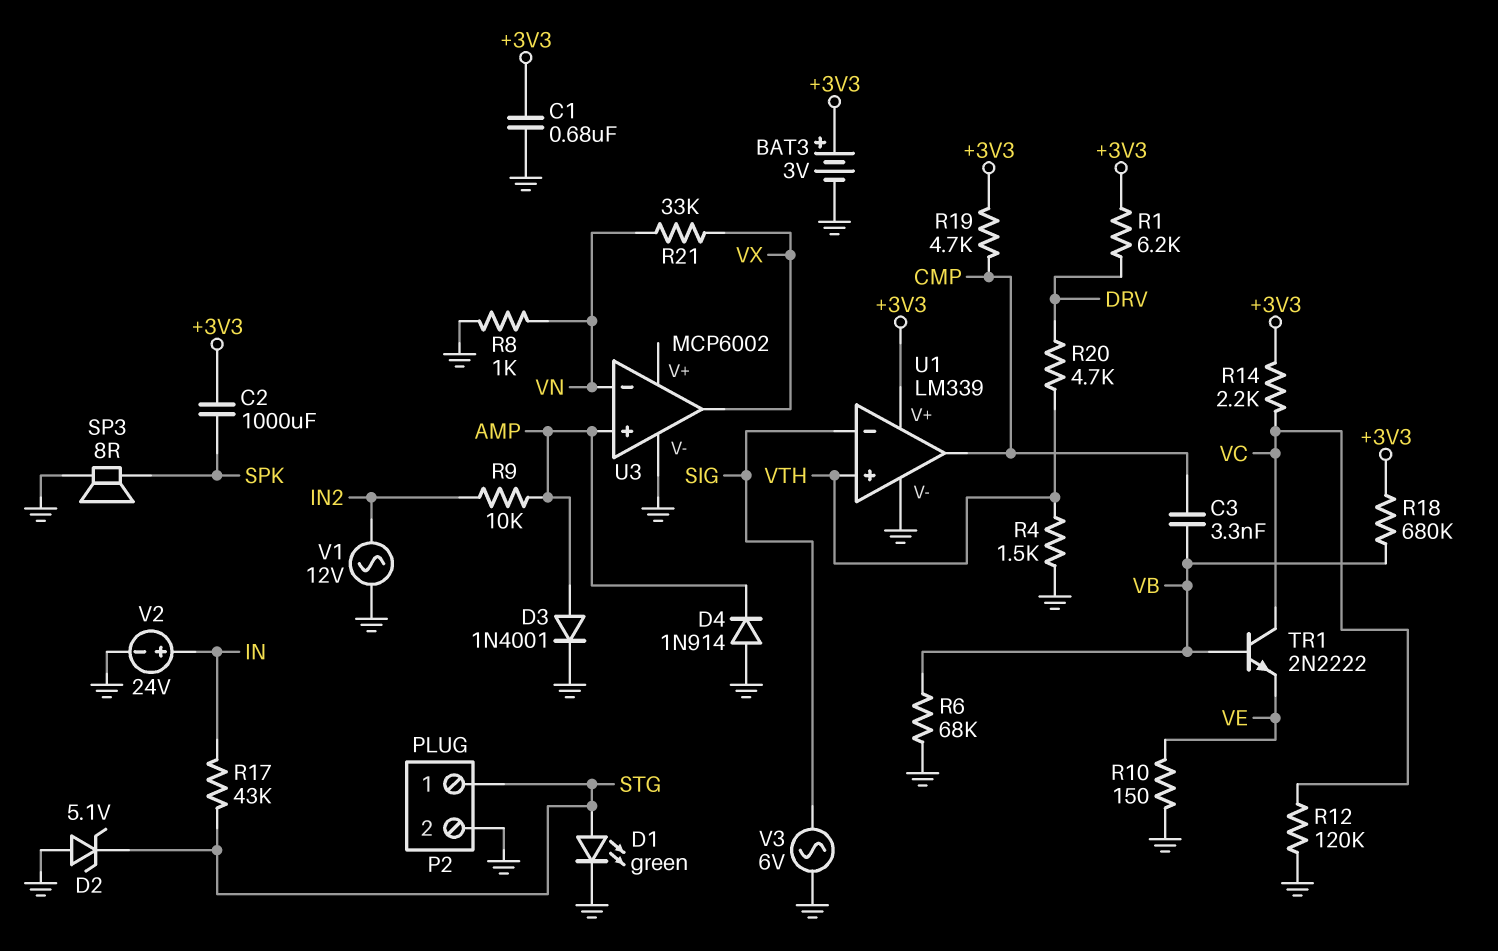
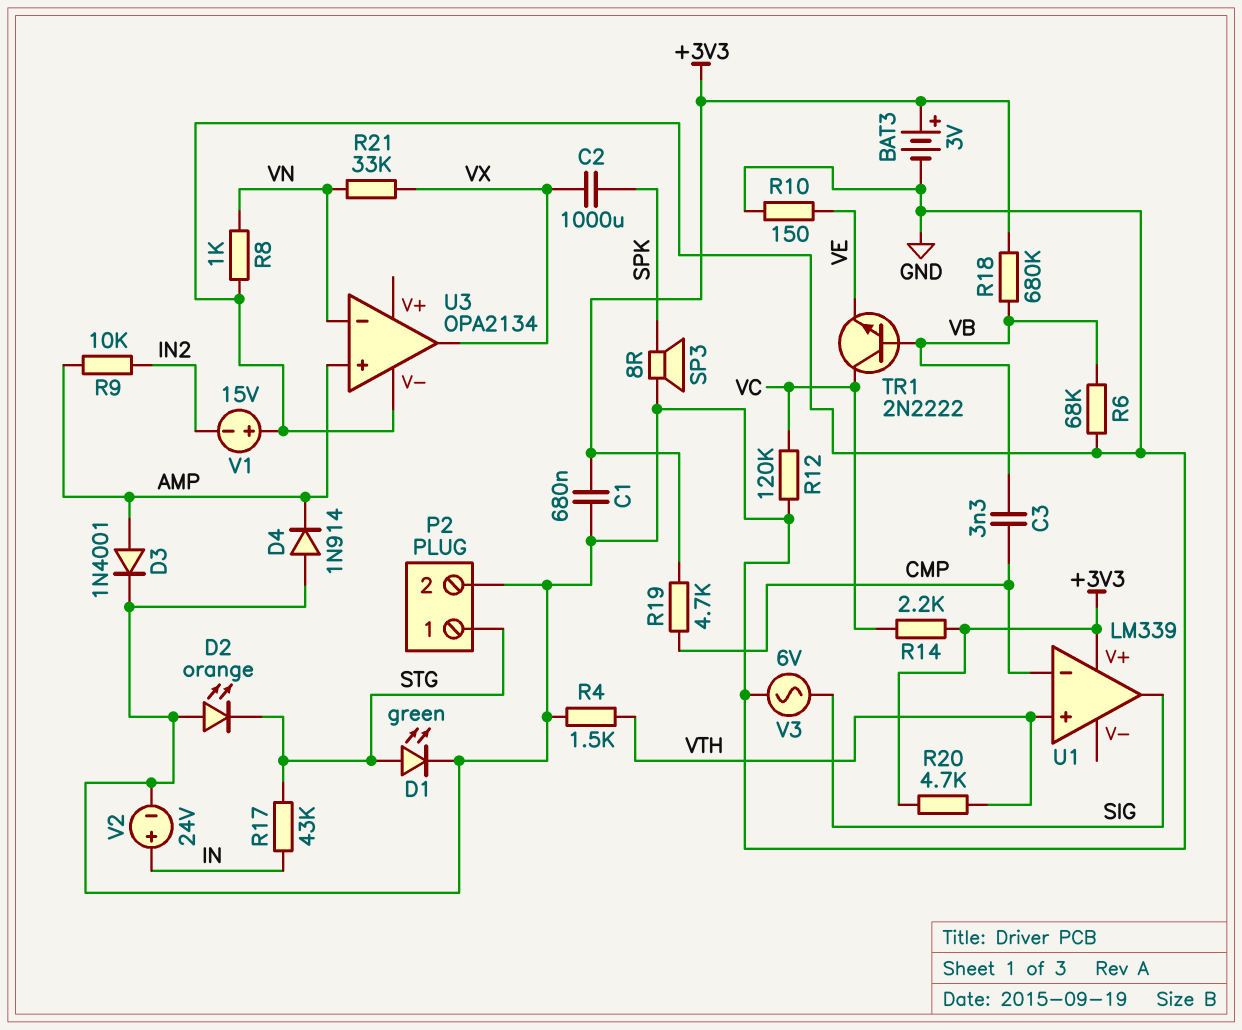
C2: 1000uF (+3V3, SPK) -> 1000uF (SPK, VX)
D2: zener 5.1V (A GND, K STG) -> LED orange (A GND, K STG)
R1: 6.2k (+3V3, DRV) -> none
R20: 4.7k (DRV, VTH) -> 4.7k (+3V3, VTH)
U1 pin V-: GND -> none
U1 pin in-: SIG -> CMP
U1 pin out: CMP -> SIG
U3: MCP6002 -> OPA2134
V1: AC 12V (GND, IN2) -> 15V (plus GND, minus IN2)

